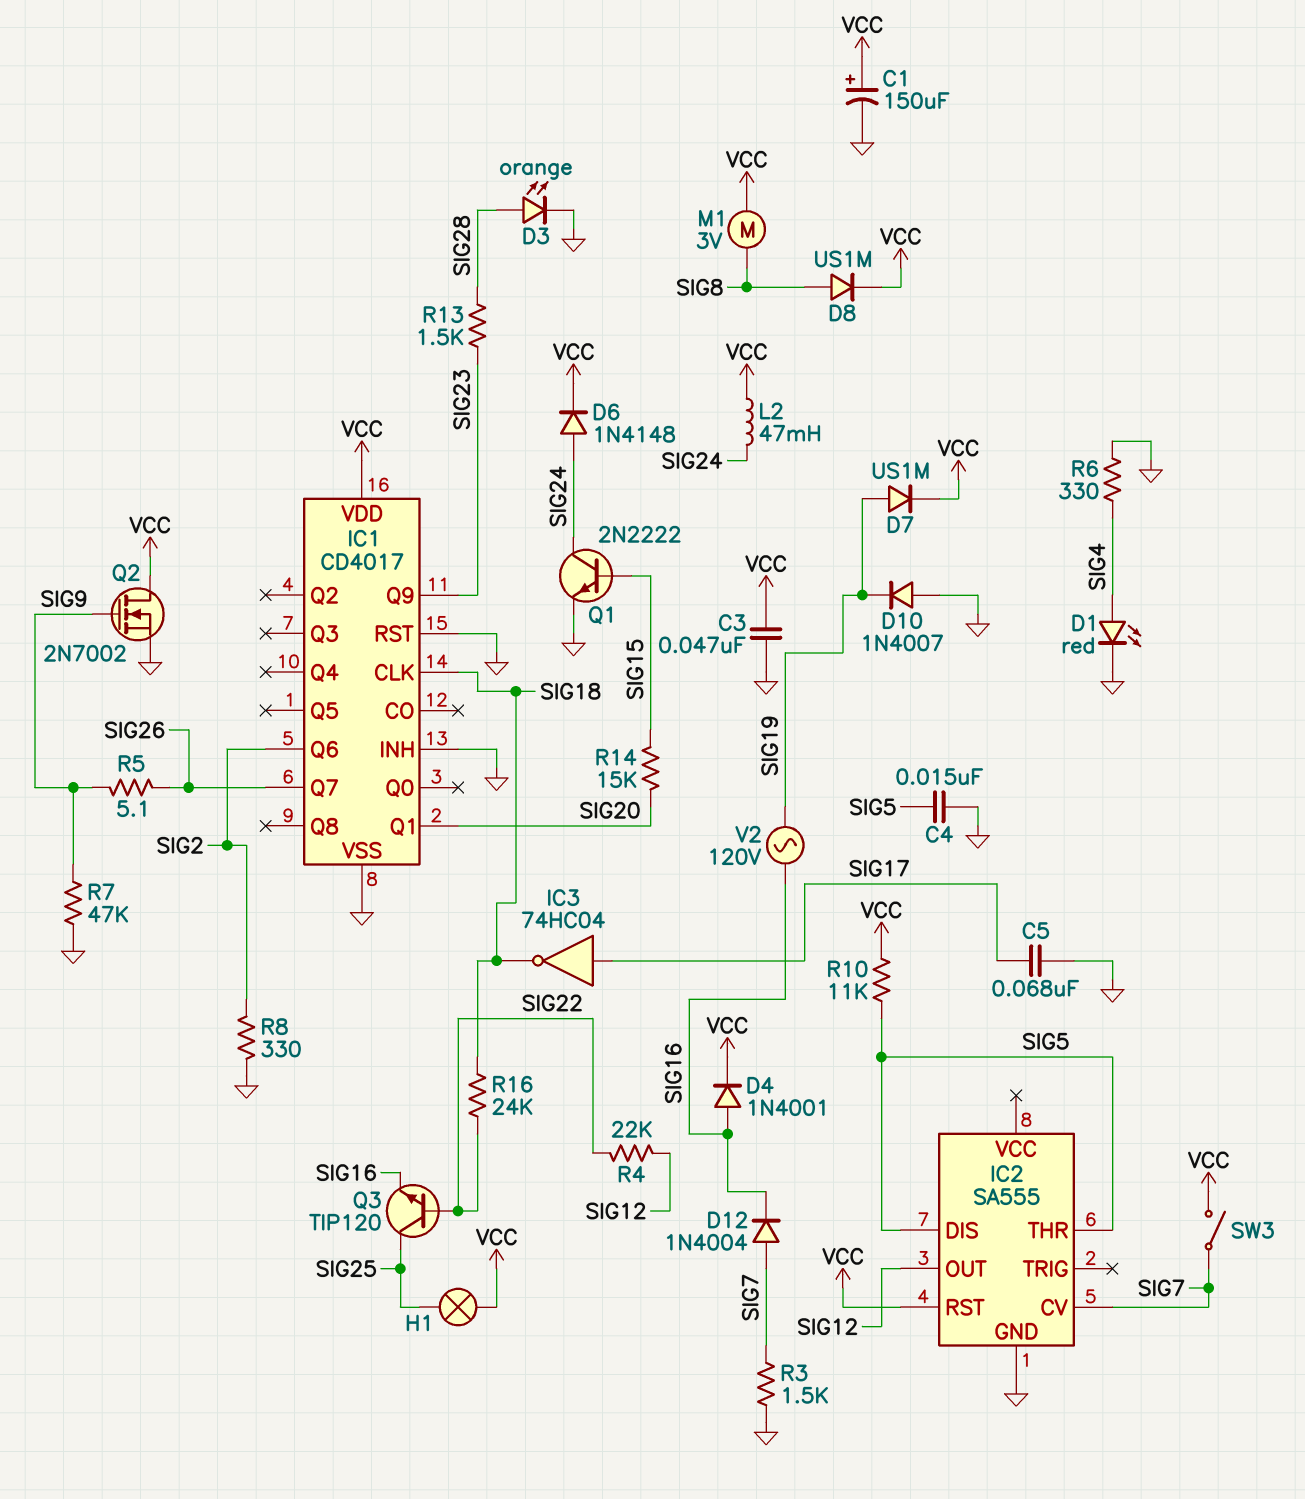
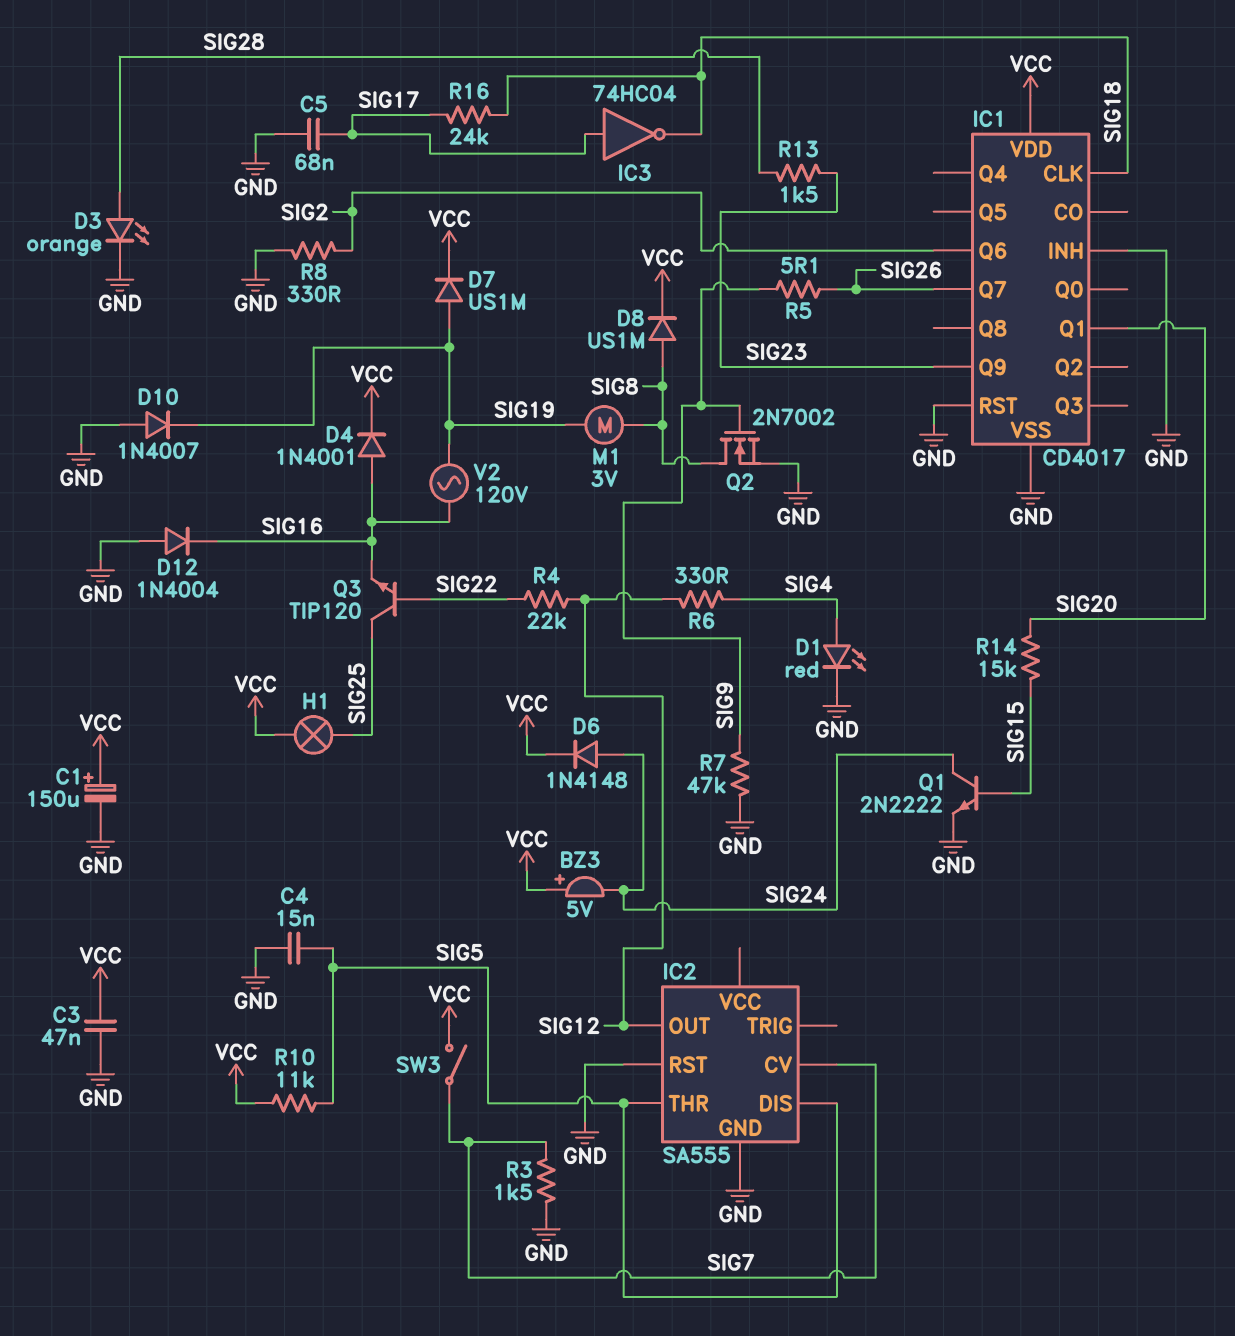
BZ3: none -> buzzer 5V (plus VCC, minus SIG24)
D12: diode 1N4004 (A SIG7, K SIG16) -> diode 1N4004 (A GND, K SIG16)
IC2 pin RST: VCC -> GND
L2: 47mH (SIG24, VCC) -> none
M1: motor 3V (SIG8, VCC) -> motor 3V (SIG8, SIG19)
Q2: NMOS 2N7002 (G SIG9, D VCC, S GND) -> NMOS 2N7002 (G SIG9, D SIG8, S GND)
R6: 330 (GND, SIG4) -> 330 (SIG4, SIG12)
R16: 24k (SIG18, SIG22) -> 24k (SIG17, SIG18)

